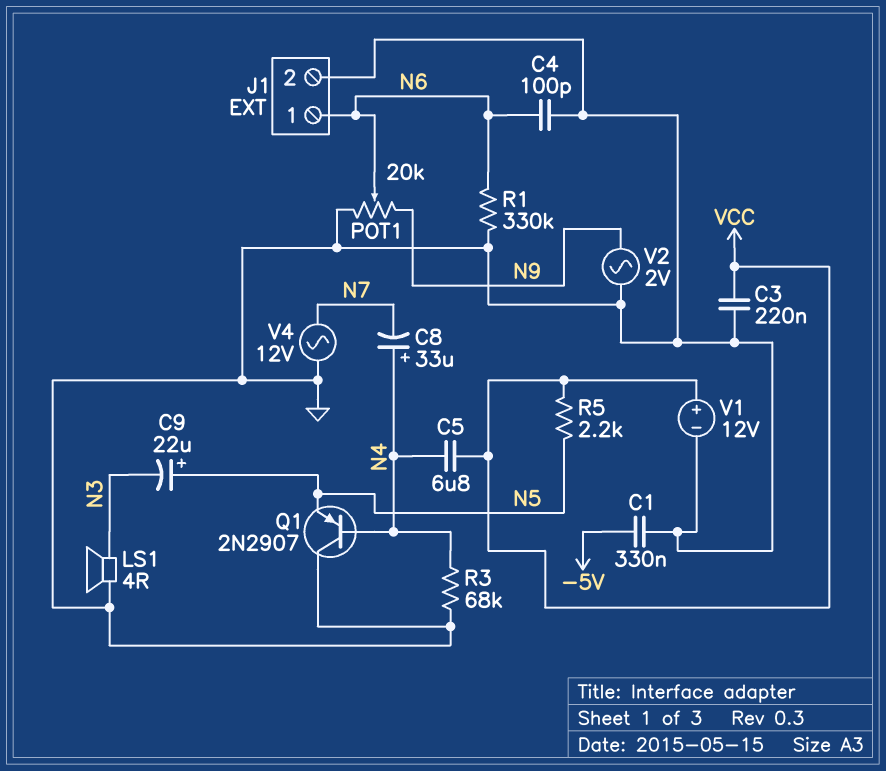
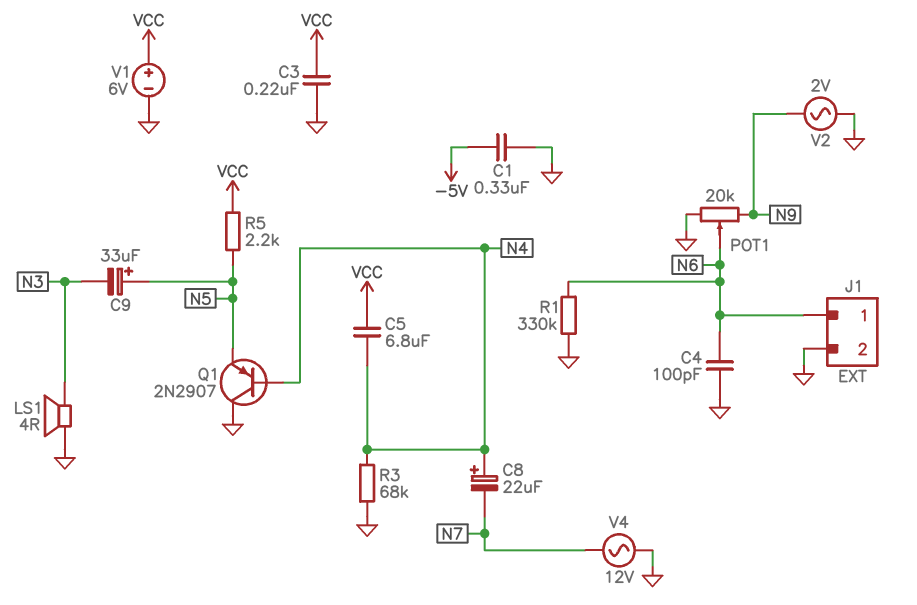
C8: 33uF (plus N4, minus N7) -> 22uF (plus N4, minus N7)
C9: 22uF (plus N5, minus N3) -> 33uF (plus N5, minus N3)
V1: 12V (plus VCC, minus GND) -> 6V (plus VCC, minus GND)

